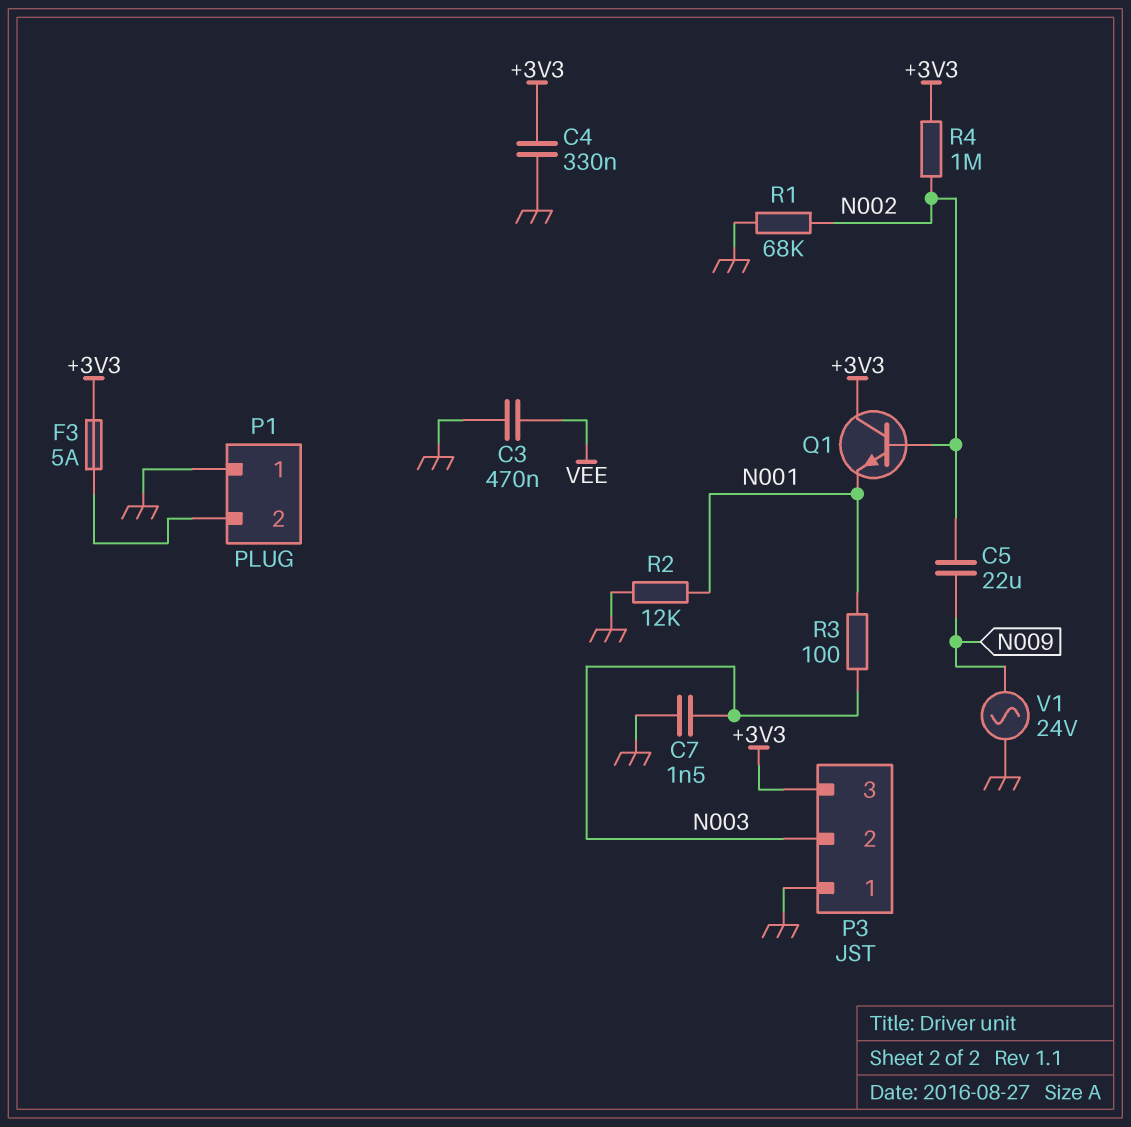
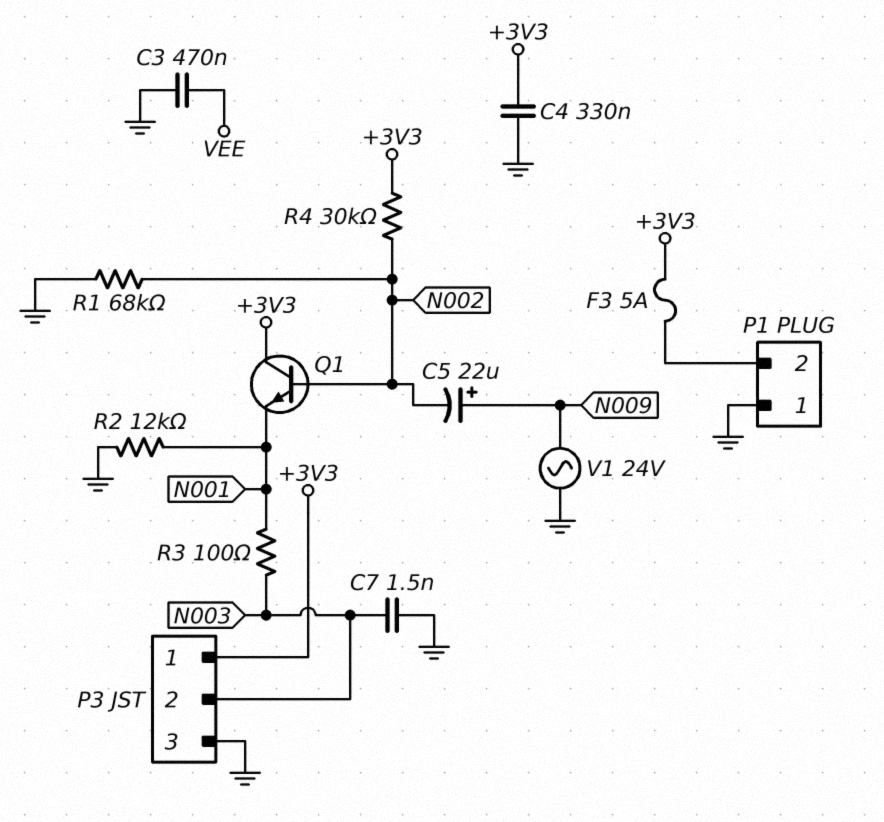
C5: 22uF (N002, N009) -> 22uF (plus N009, minus N002)
P3 pin 1: GND -> +3V3
P3 pin 3: +3V3 -> GND
R4: 1M (+3V3, N002) -> 30k (+3V3, N002)

